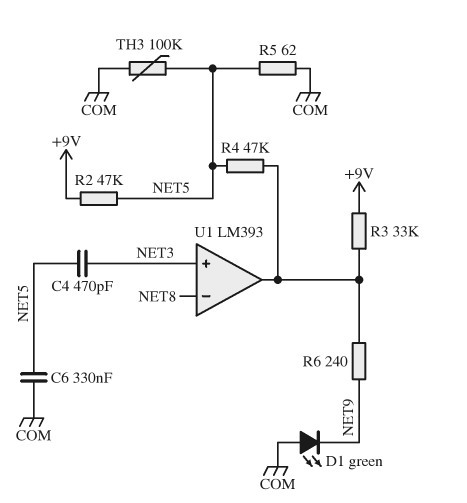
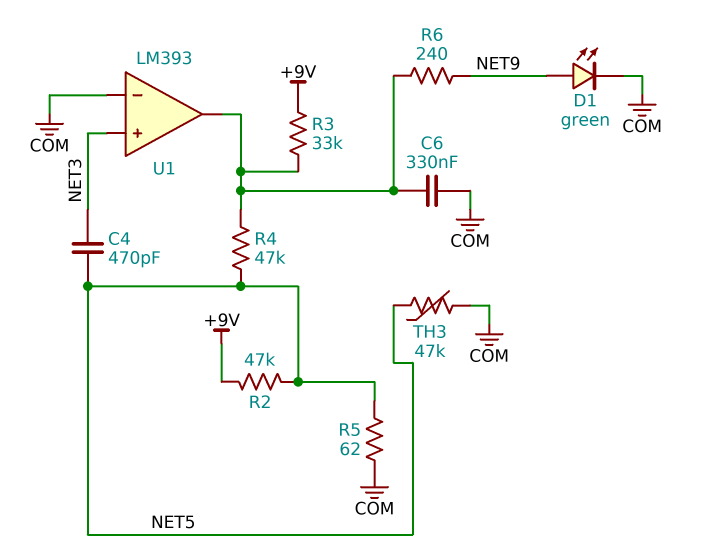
C6: 330nF (COM, NET5) -> 330nF (COM, U1/out)
D1: LED green (A COM, K NET9) -> LED green (A NET9, K COM)
TH3: 100k (COM, NET5) -> 47k (COM, NET5)
U1 pin in-: NET8 -> COM

